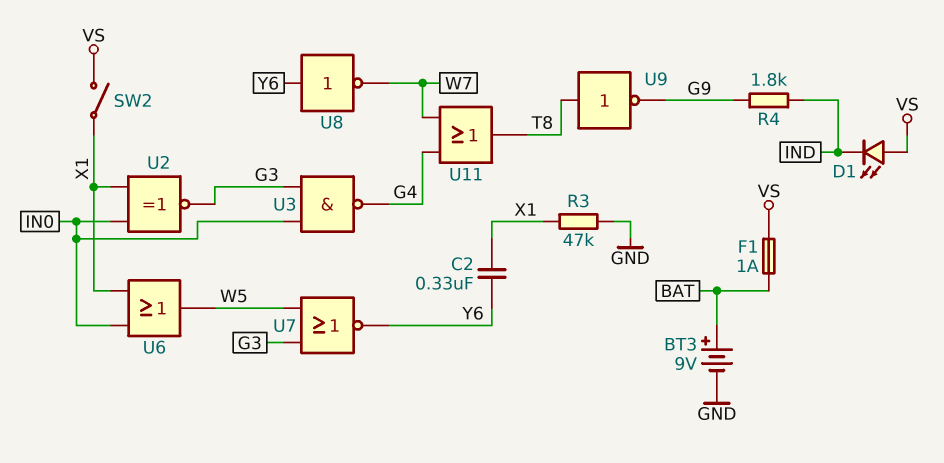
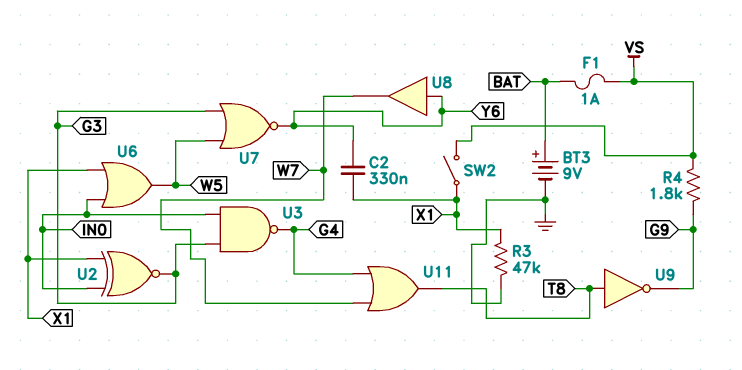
D1: LED (A VS, K IND) -> none
R4: 1.8k (G9, IND) -> 1.8k (G9, VS)
U8: NOT (in Y6, out W7) -> buffer (in Y6, out W7)

